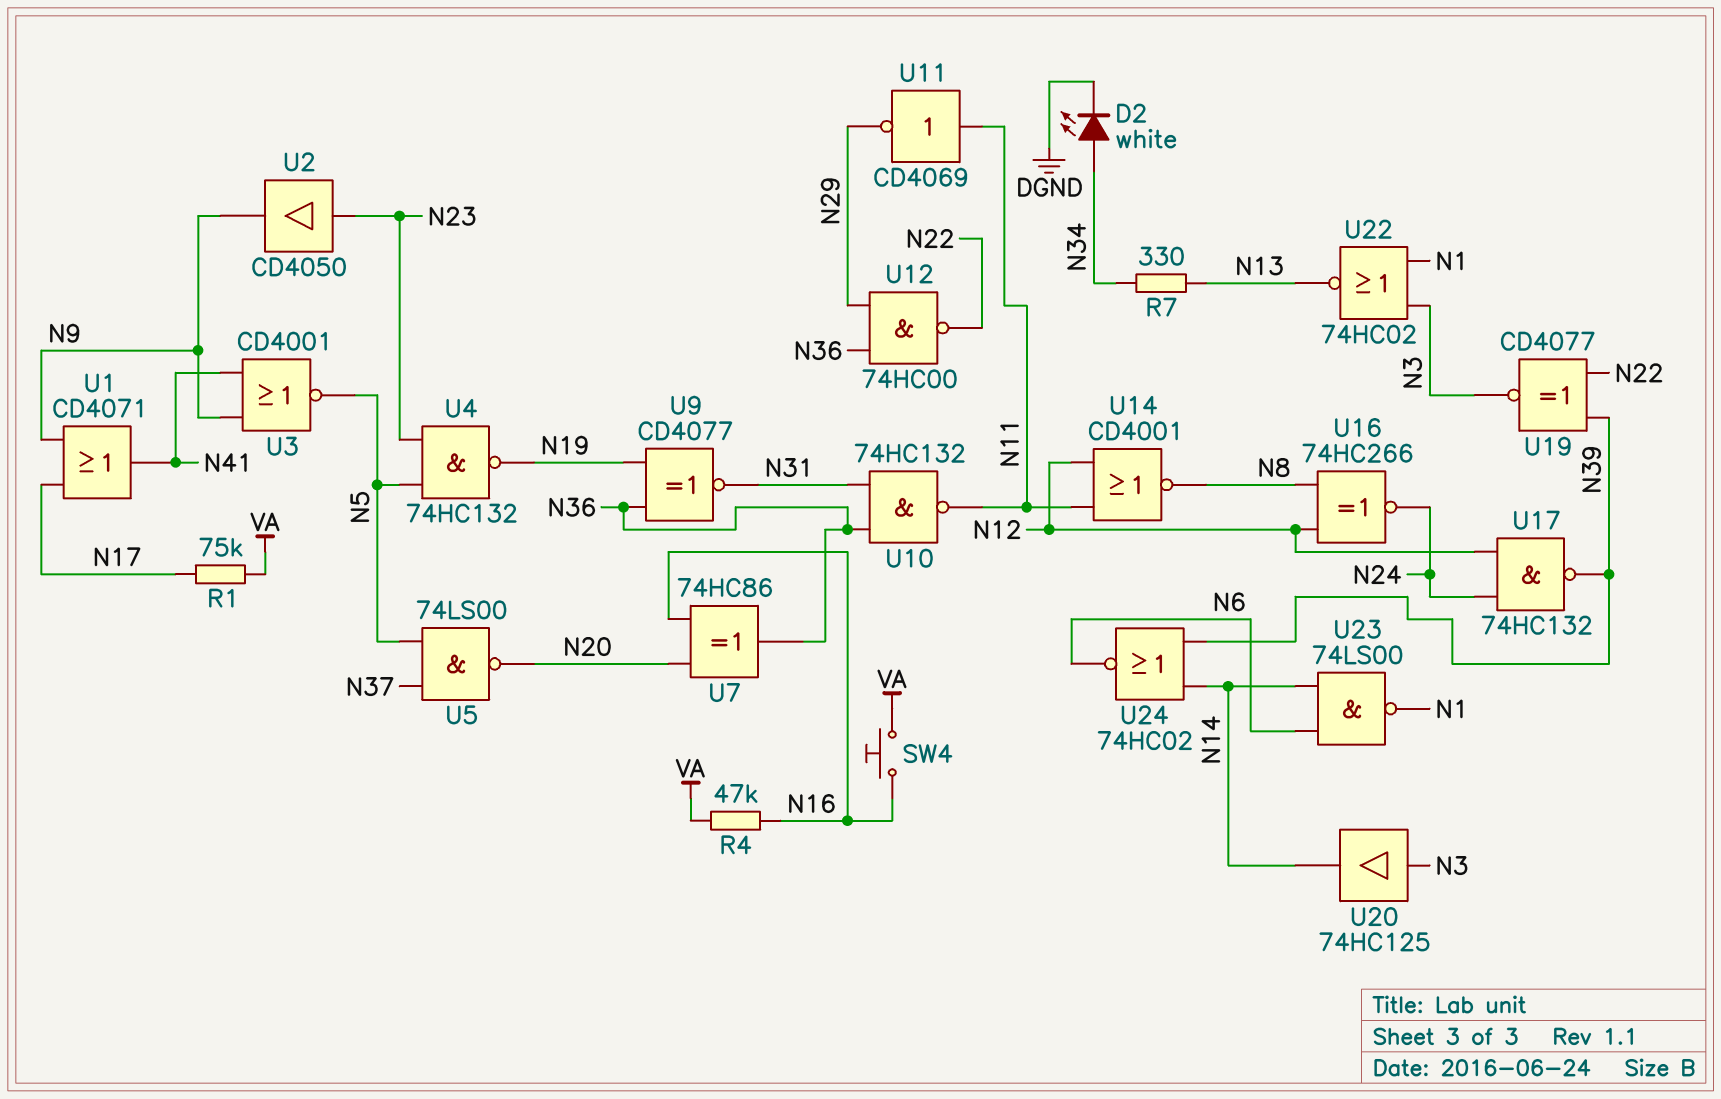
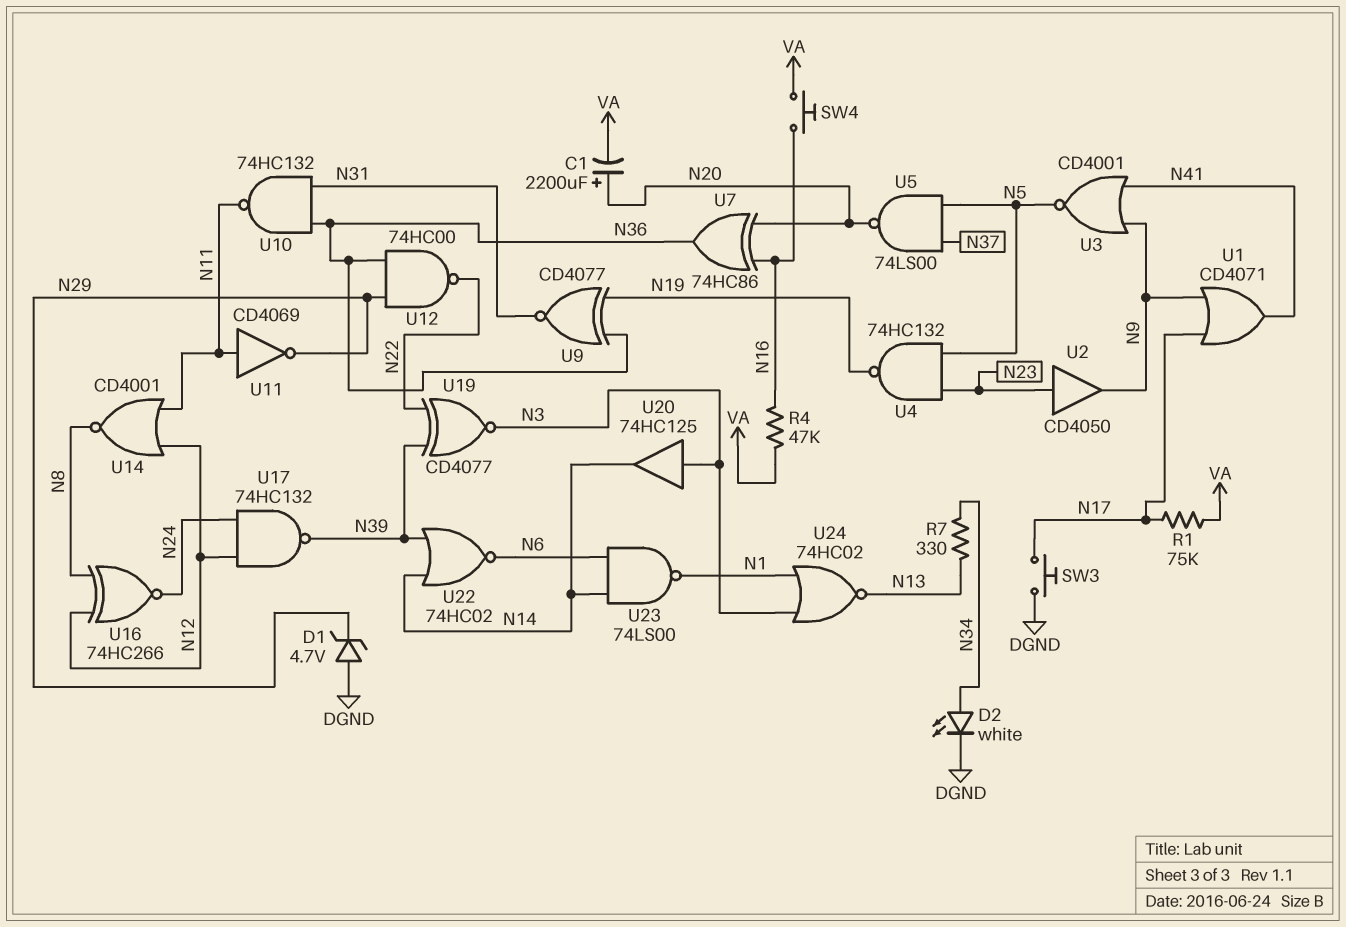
C1: none -> 2200uF (plus N20, minus VA)
D1: none -> zener 4.7V (A DGND, K N29)
SW3: none -> button (DGND, N17)
U22: NOR 74HC02 (in N1, in N3, out N13) -> NOR 74HC02 (in N14, in N39, out N6)
U24: NOR 74HC02 (in N14, in N39, out N6) -> NOR 74HC02 (in N1, in N3, out N13)

